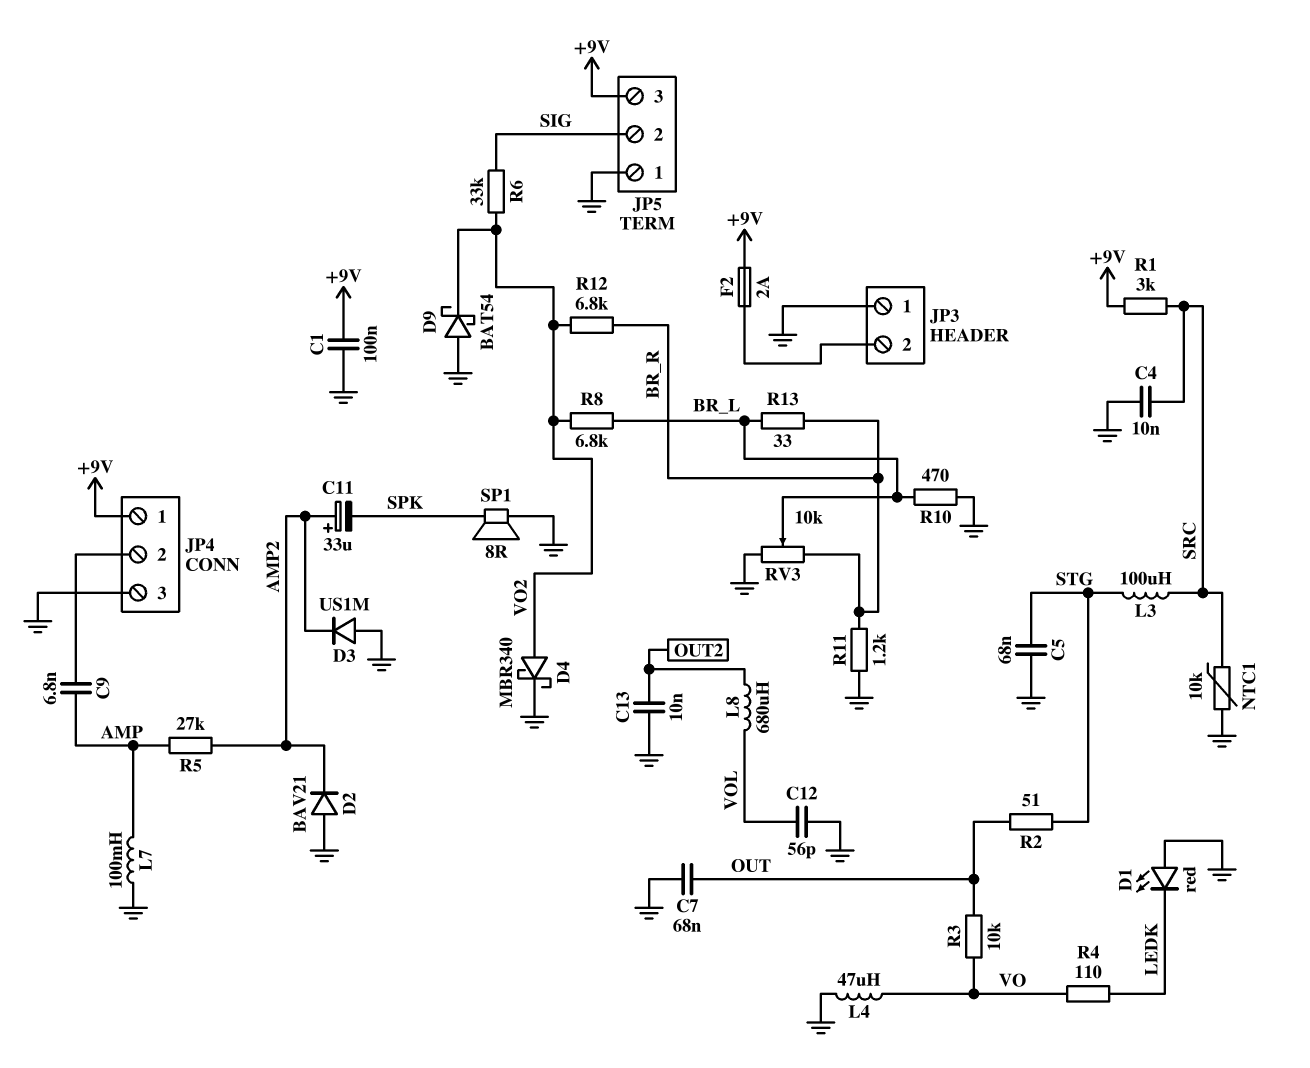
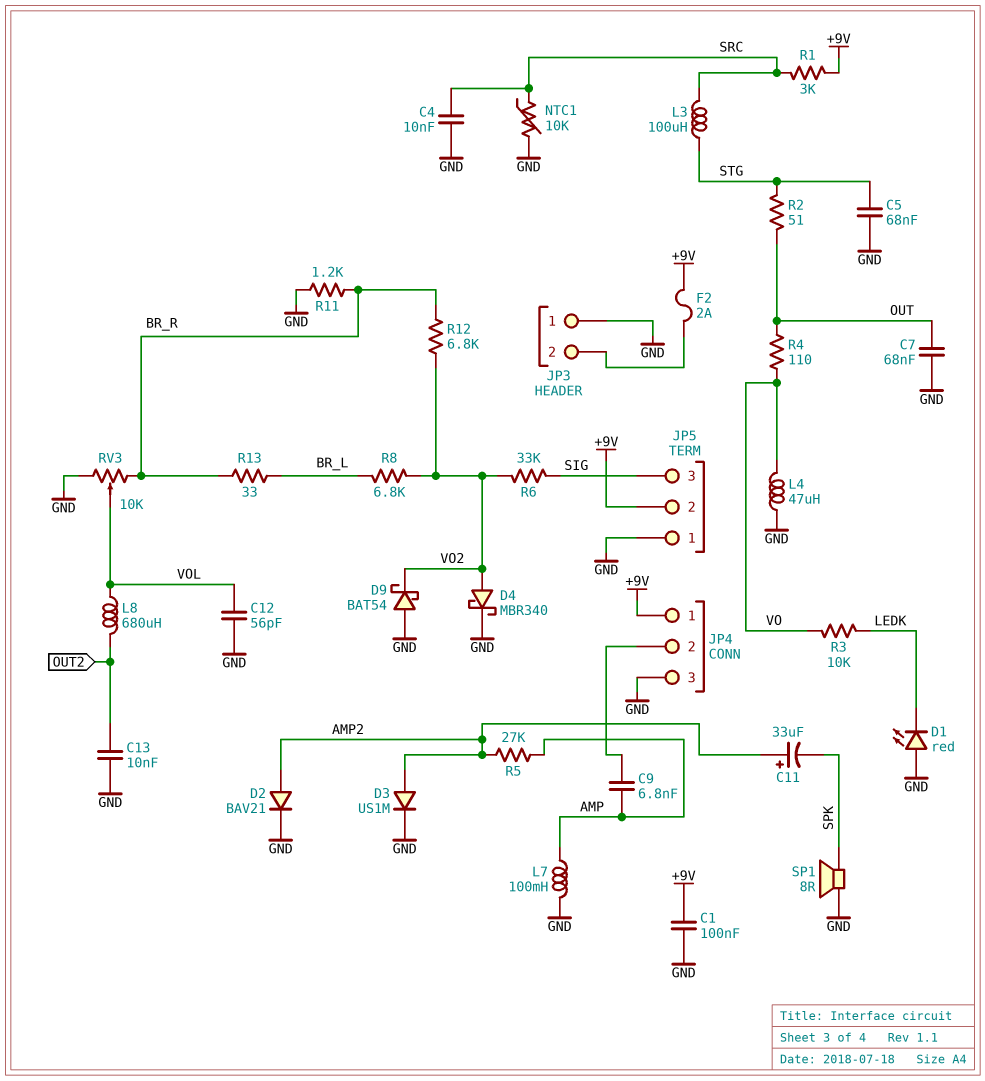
D2: diode BAV21 (A GND, K AMP2) -> diode BAV21 (A AMP2, K GND)
D3: diode US1M (A GND, K AMP2) -> diode US1M (A AMP2, K GND)
JP5 pin 2: SIG -> +9V
JP5 pin 3: +9V -> SIG
R3: 10k (OUT, VO) -> 10k (LEDK, VO)
R4: 110 (LEDK, VO) -> 110 (OUT, VO)
R10: 470 (BR_L, GND) -> none
RV3: 10k (BR_R, GND, wiper BR_L) -> 10k (BR_R, GND, wiper VOL)

